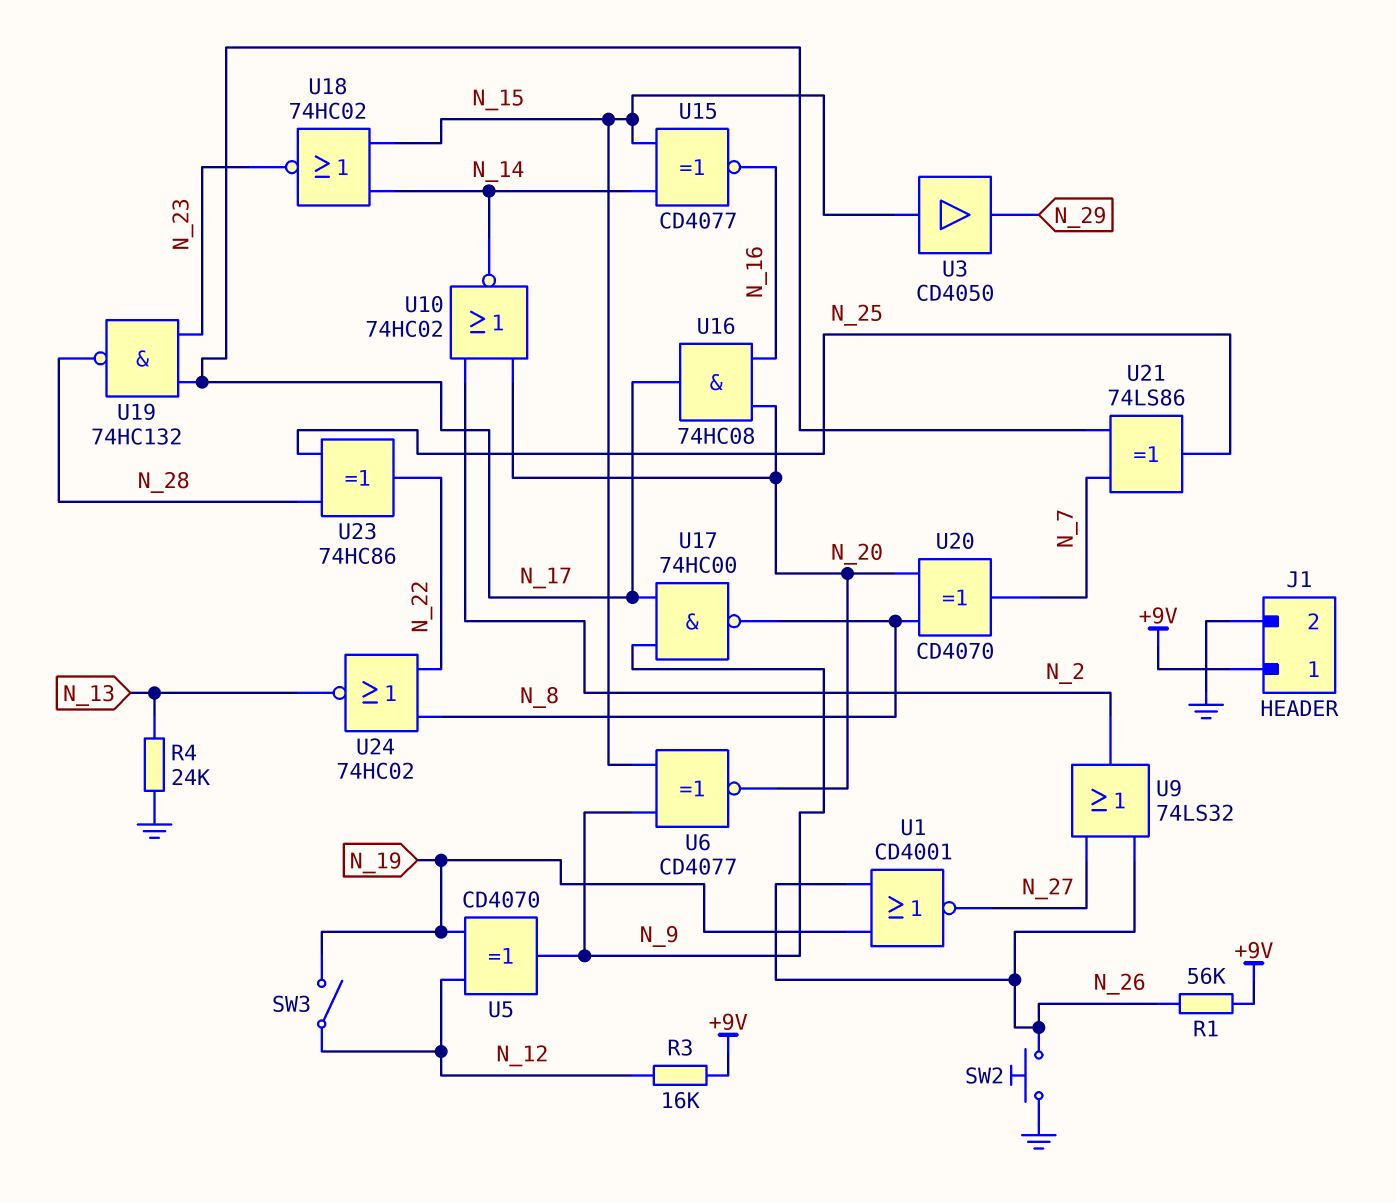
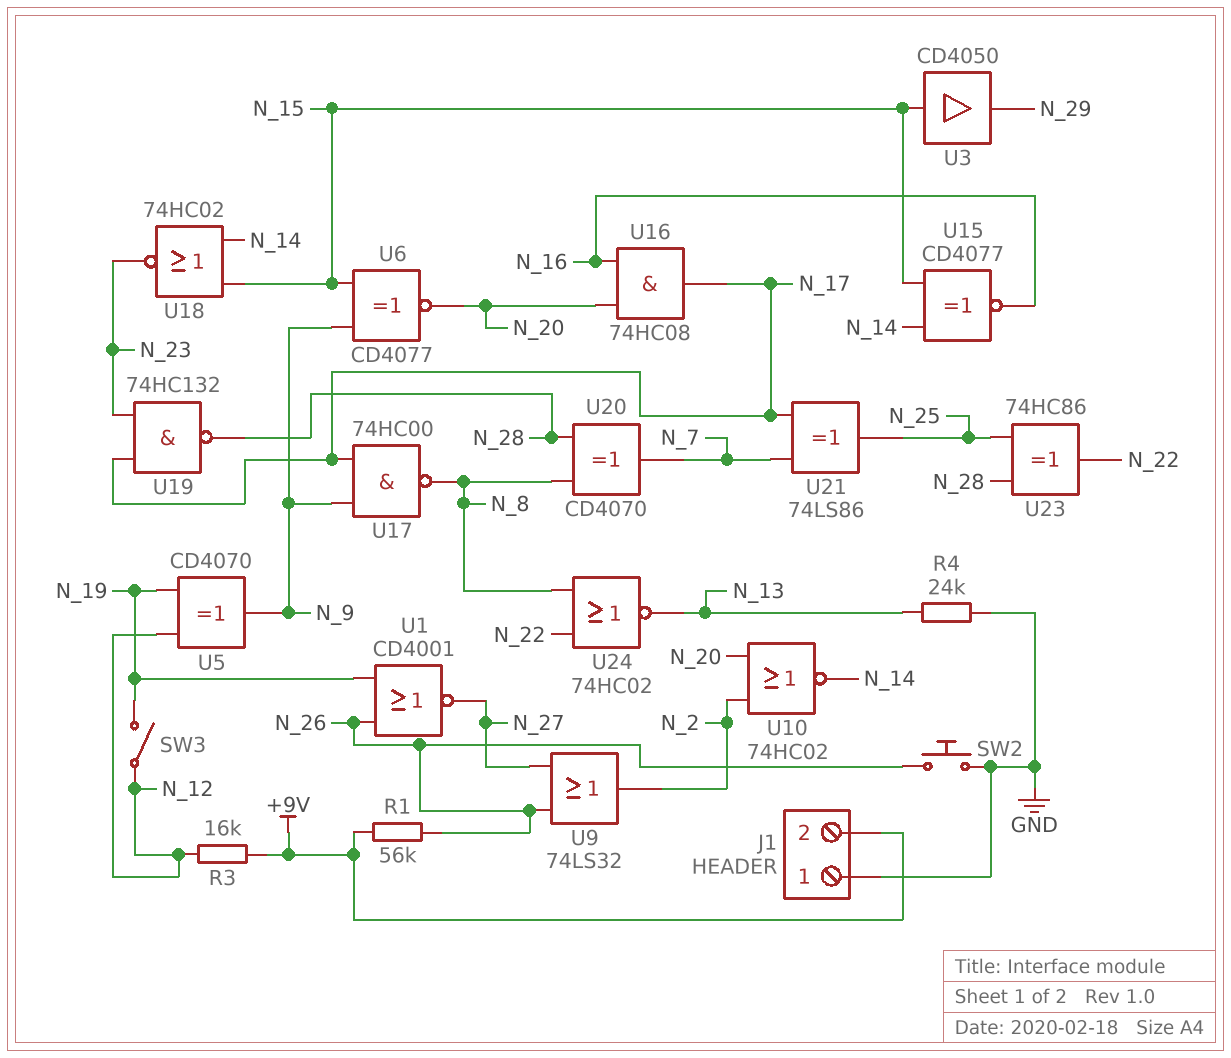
J1 pin 1: +9V -> GND
J1 pin 2: GND -> +9V
U20: XOR CD4070 (in N_8, in N_20, out N_7) -> XOR CD4070 (in N_8, in N_28, out N_7)

